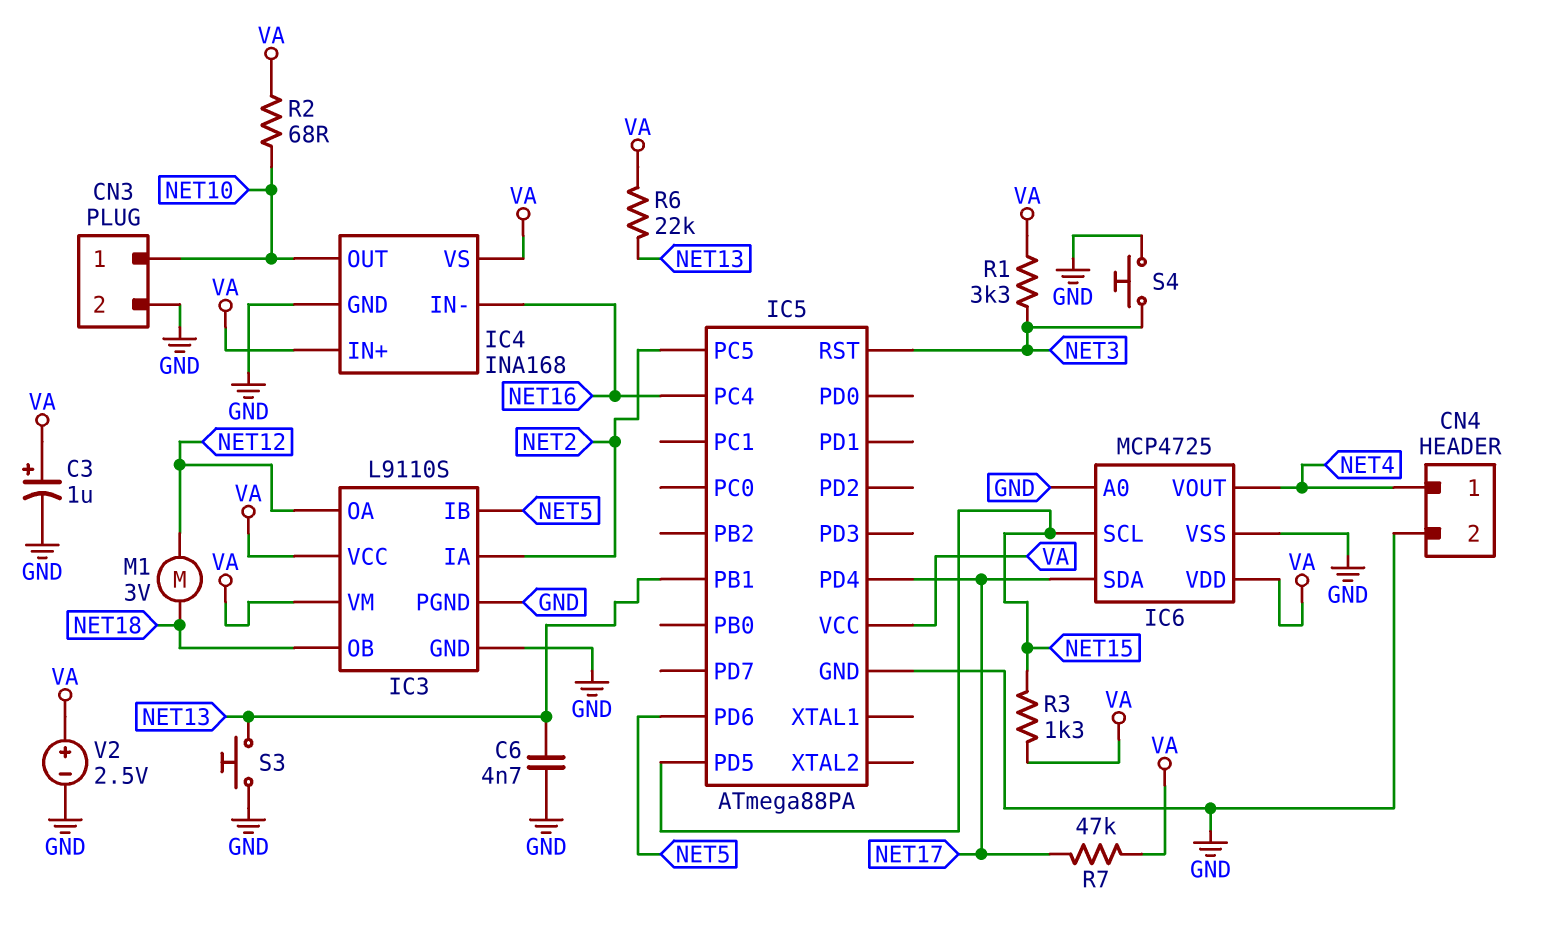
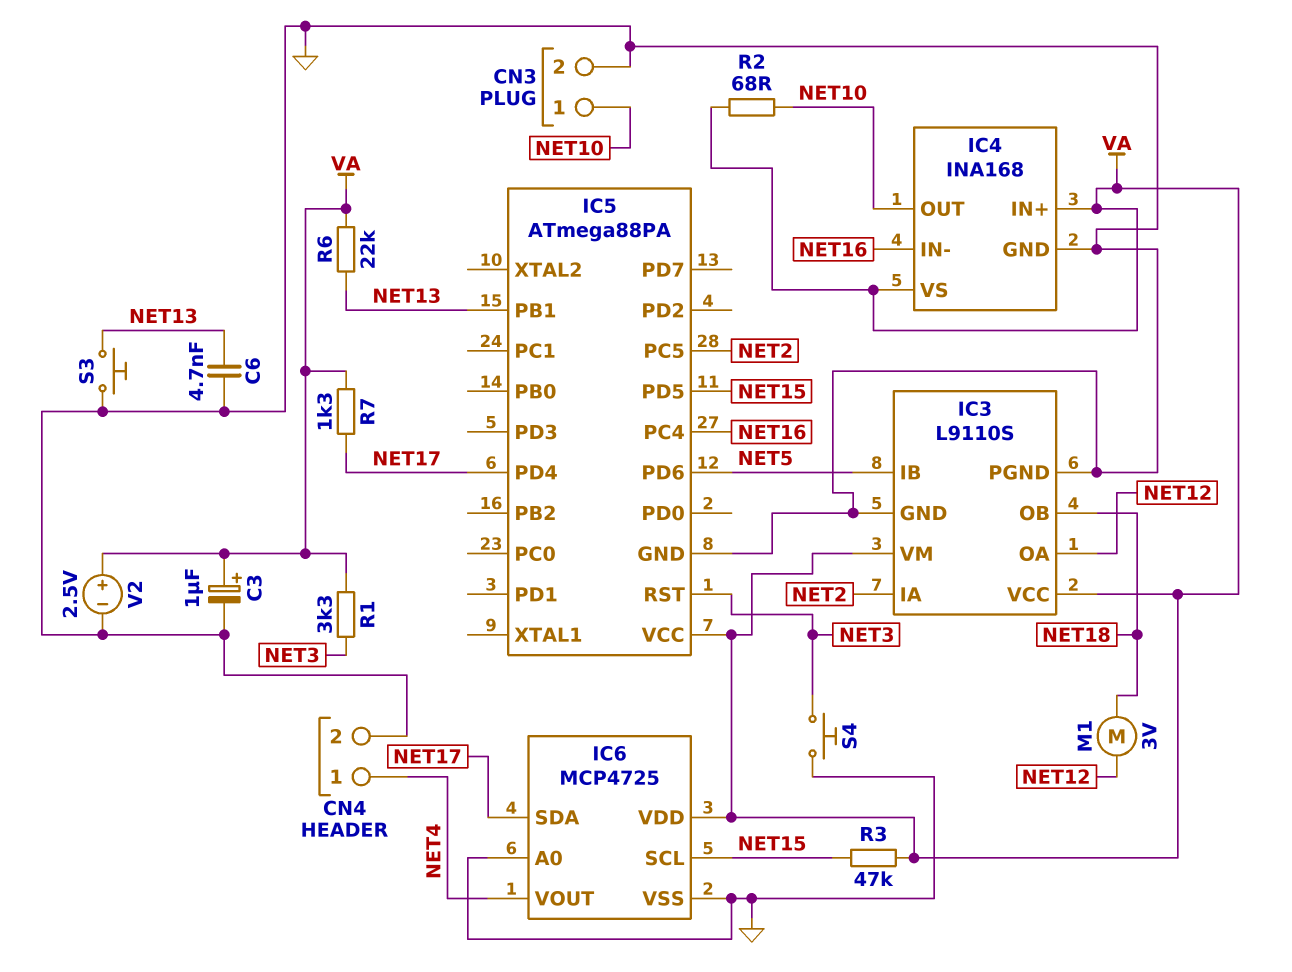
R3: 1.3k (NET15, VA) -> 47k (NET15, VA)
R7: 47k (NET17, VA) -> 1.3k (NET17, VA)

